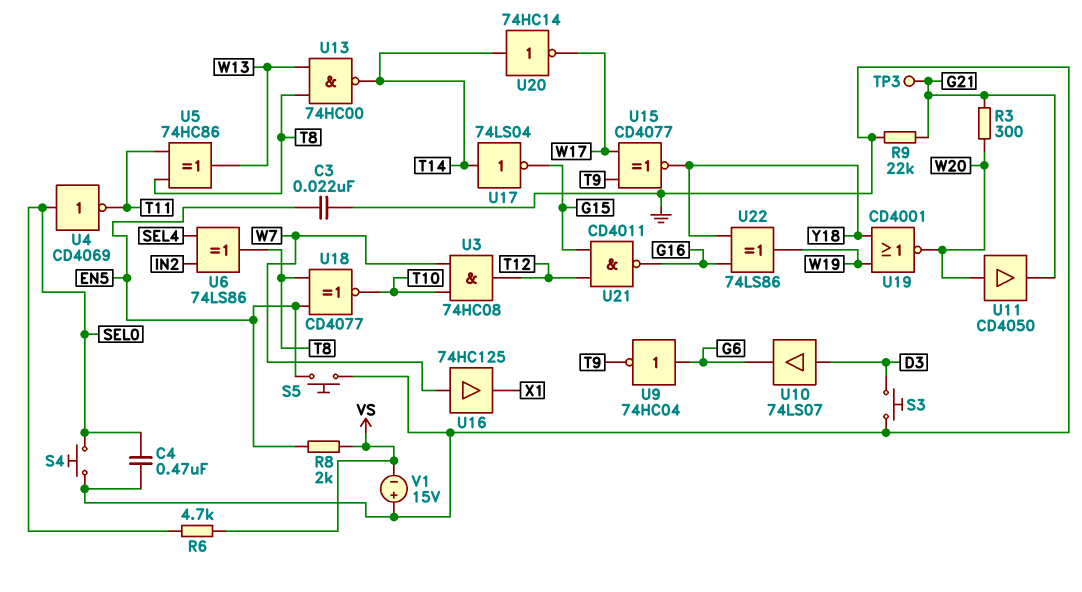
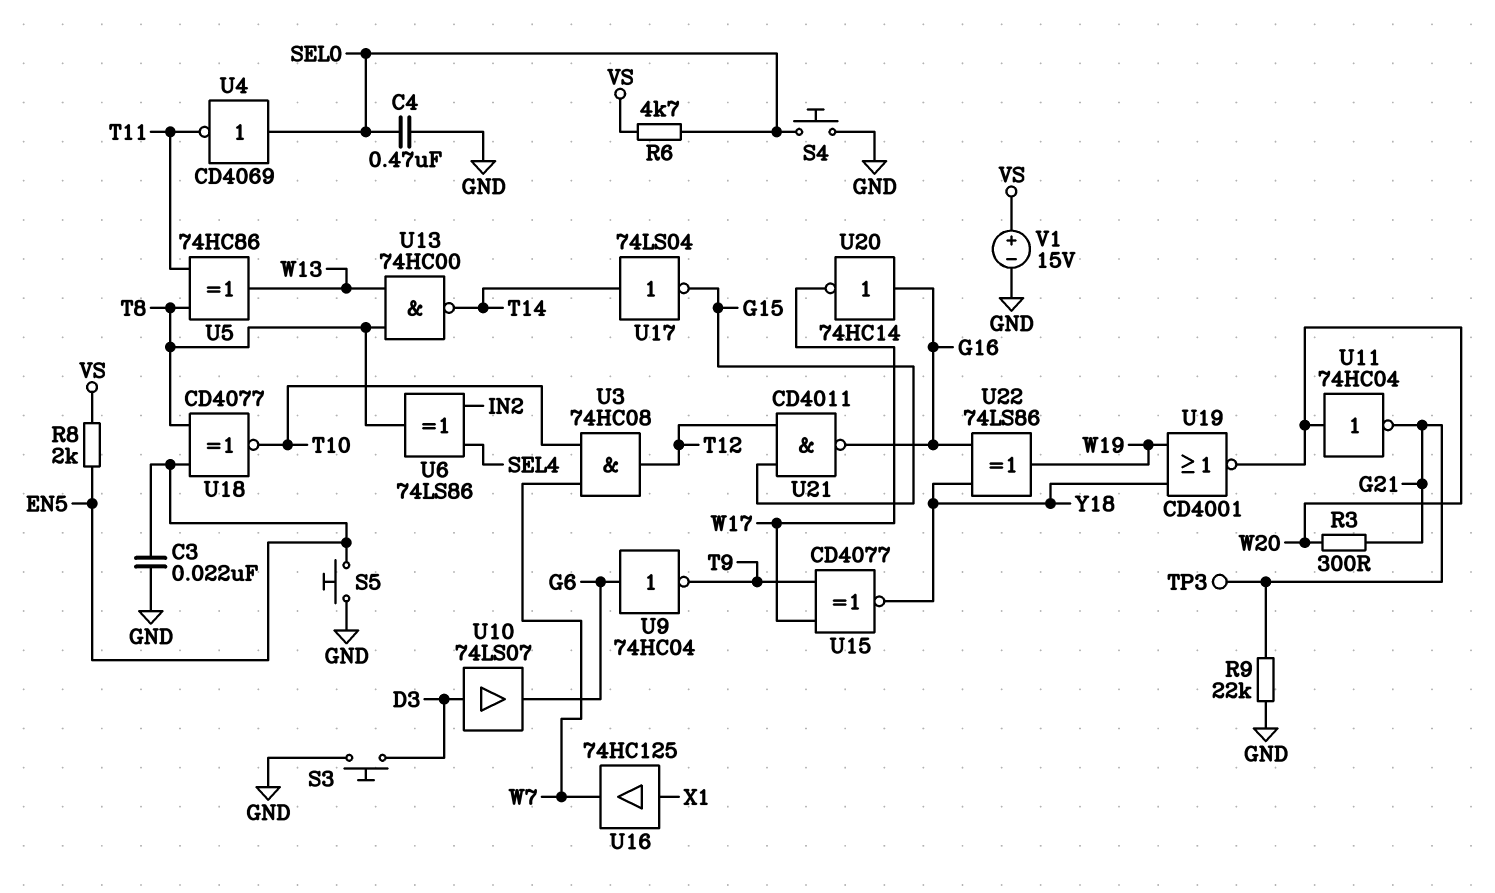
U11: buffer CD4050 (in W20, out G21) -> NOT 74HC04 (in W20, out G21)
U16: buffer 74HC125 (in W7, out X1) -> buffer 74HC125 (in X1, out W7)
U20: NOT 74HC14 (in T14, out W17) -> NOT 74HC14 (in G16, out W17)
V1: 15V (plus GND, minus VS) -> 15V (plus VS, minus GND)

